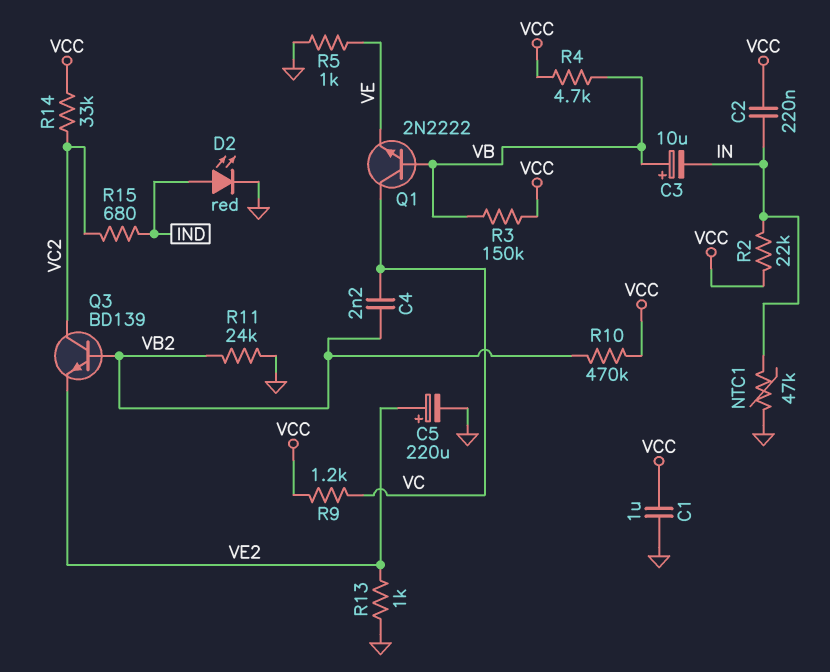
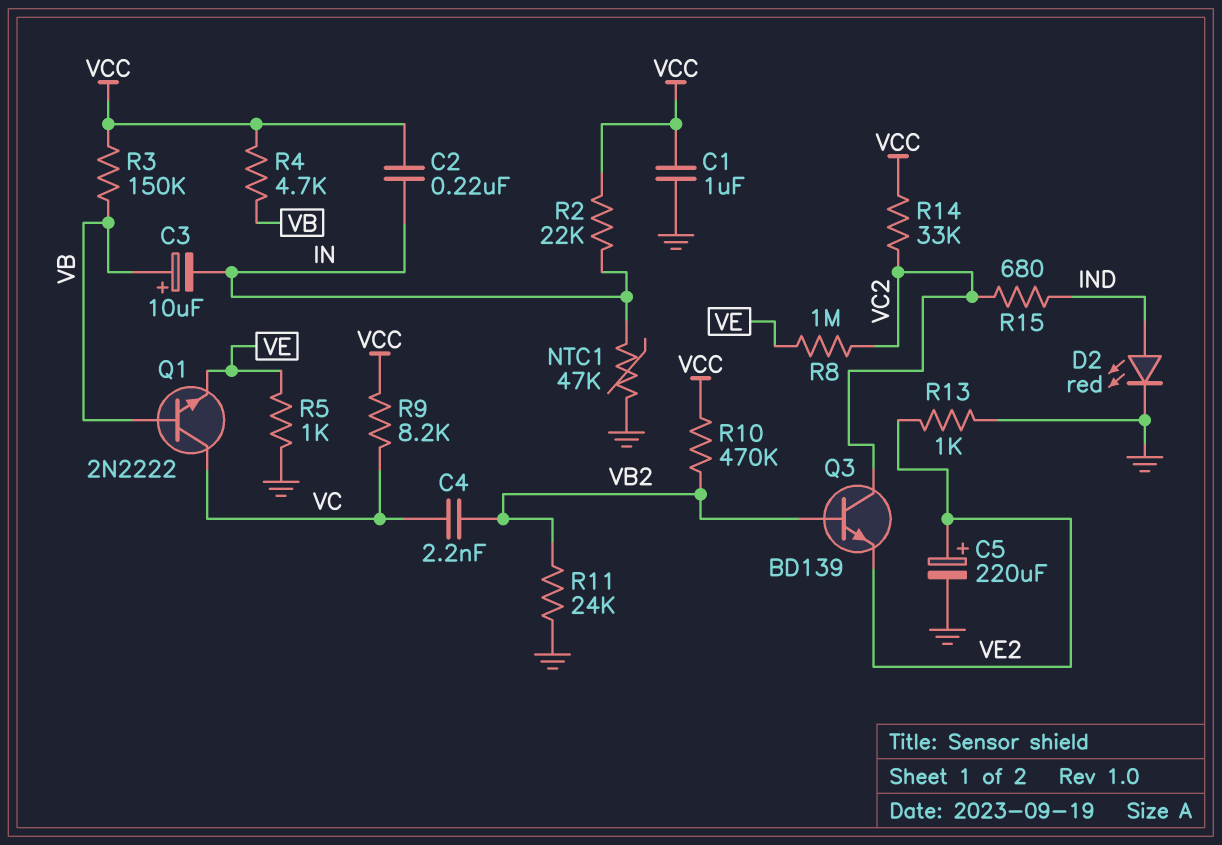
R8: none -> 1M (VC2, VE)
R9: 1.2k (VC, VCC) -> 8.2k (VC, VCC)

